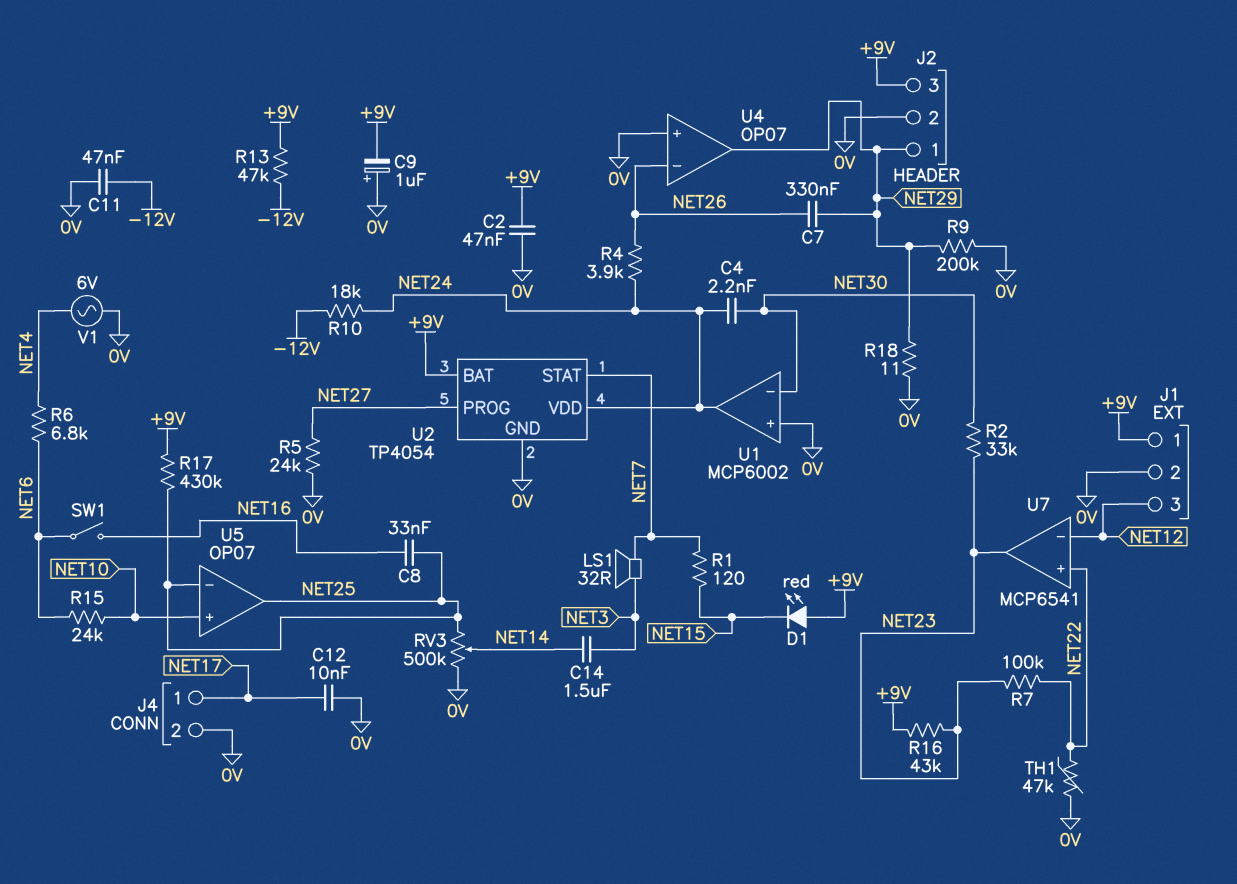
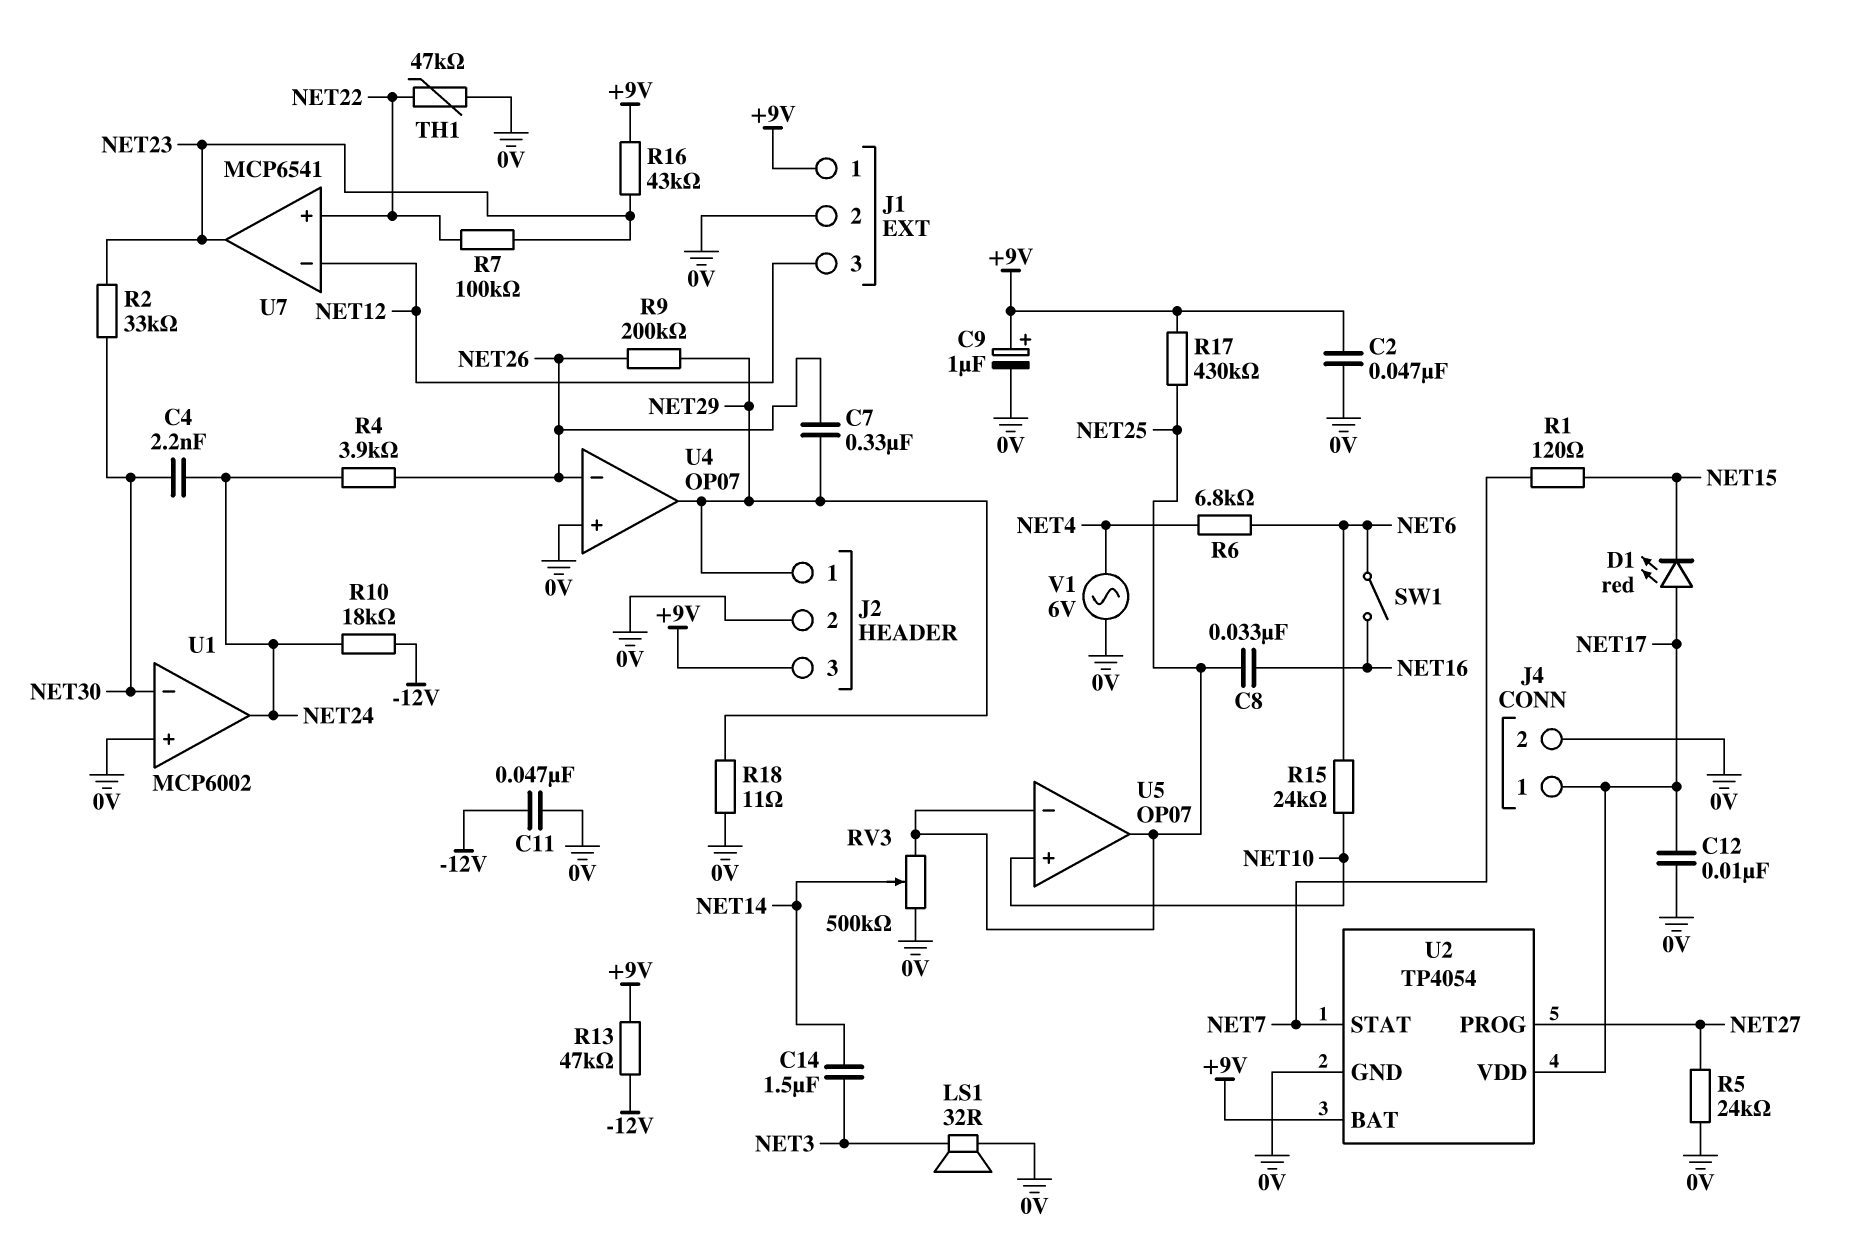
C9: 1uF (plus 0V, minus +9V) -> 1uF (plus +9V, minus 0V)
D1: LED red (A +9V, K NET15) -> LED red (A NET17, K NET15)
LS1: speaker 32R (NET3, NET7) -> speaker 32R (0V, NET3)
R9: 200k (0V, NET29) -> 200k (NET26, NET29)
U2 pin VDD: NET24 -> NET17

